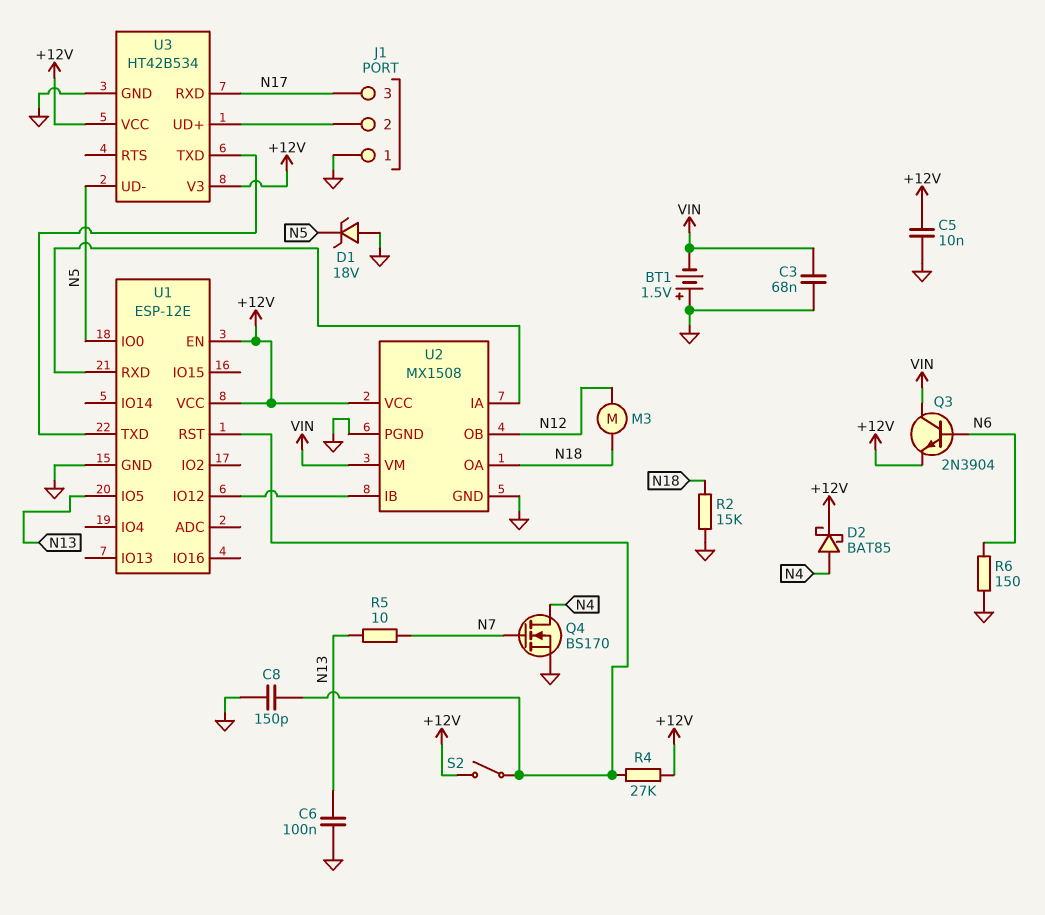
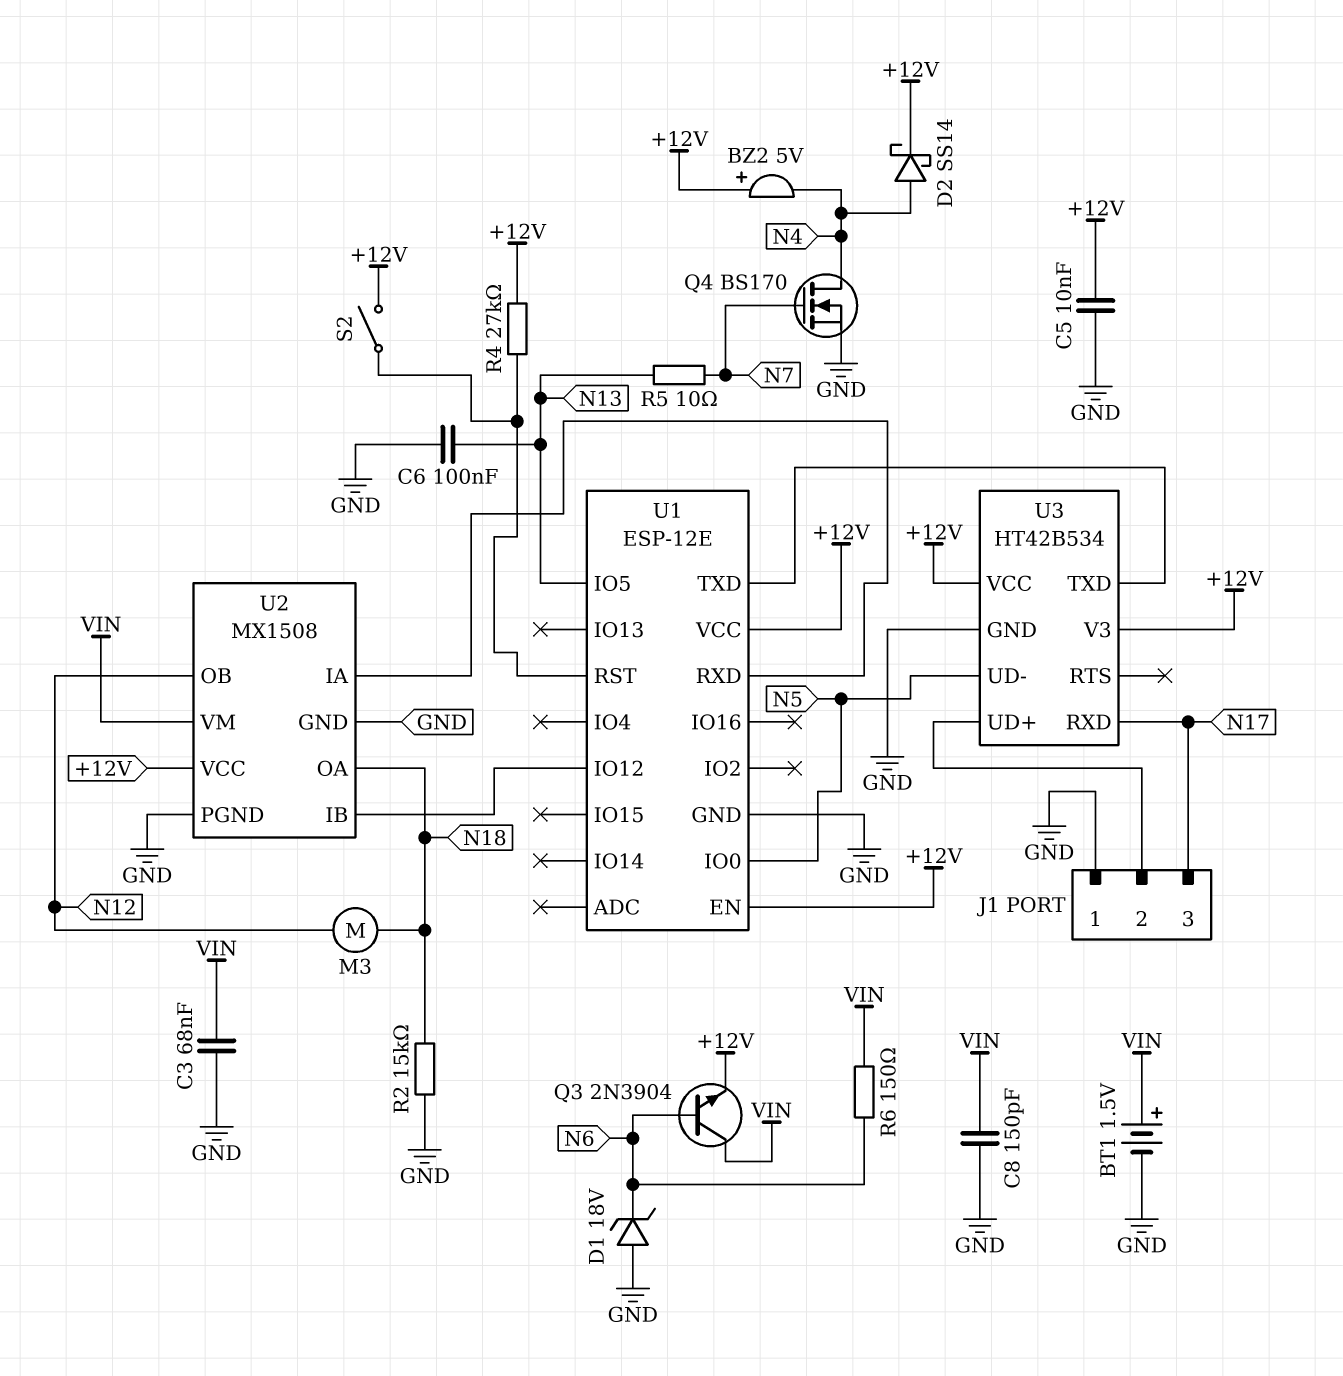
BT1: 1.5V (plus GND, minus VIN) -> 1.5V (plus VIN, minus GND)
BZ2: none -> buzzer 5V (plus +12V, minus N4)
C8: 150pF (GND, U1/RST) -> 150pF (GND, VIN)
D1: zener 18V (A GND, K N5) -> zener 18V (A GND, K N6)
D2: schottky BAT85 (A N4, K +12V) -> schottky SS14 (A N4, K +12V)
R6: 150 (GND, N6) -> 150 (N6, VIN)

